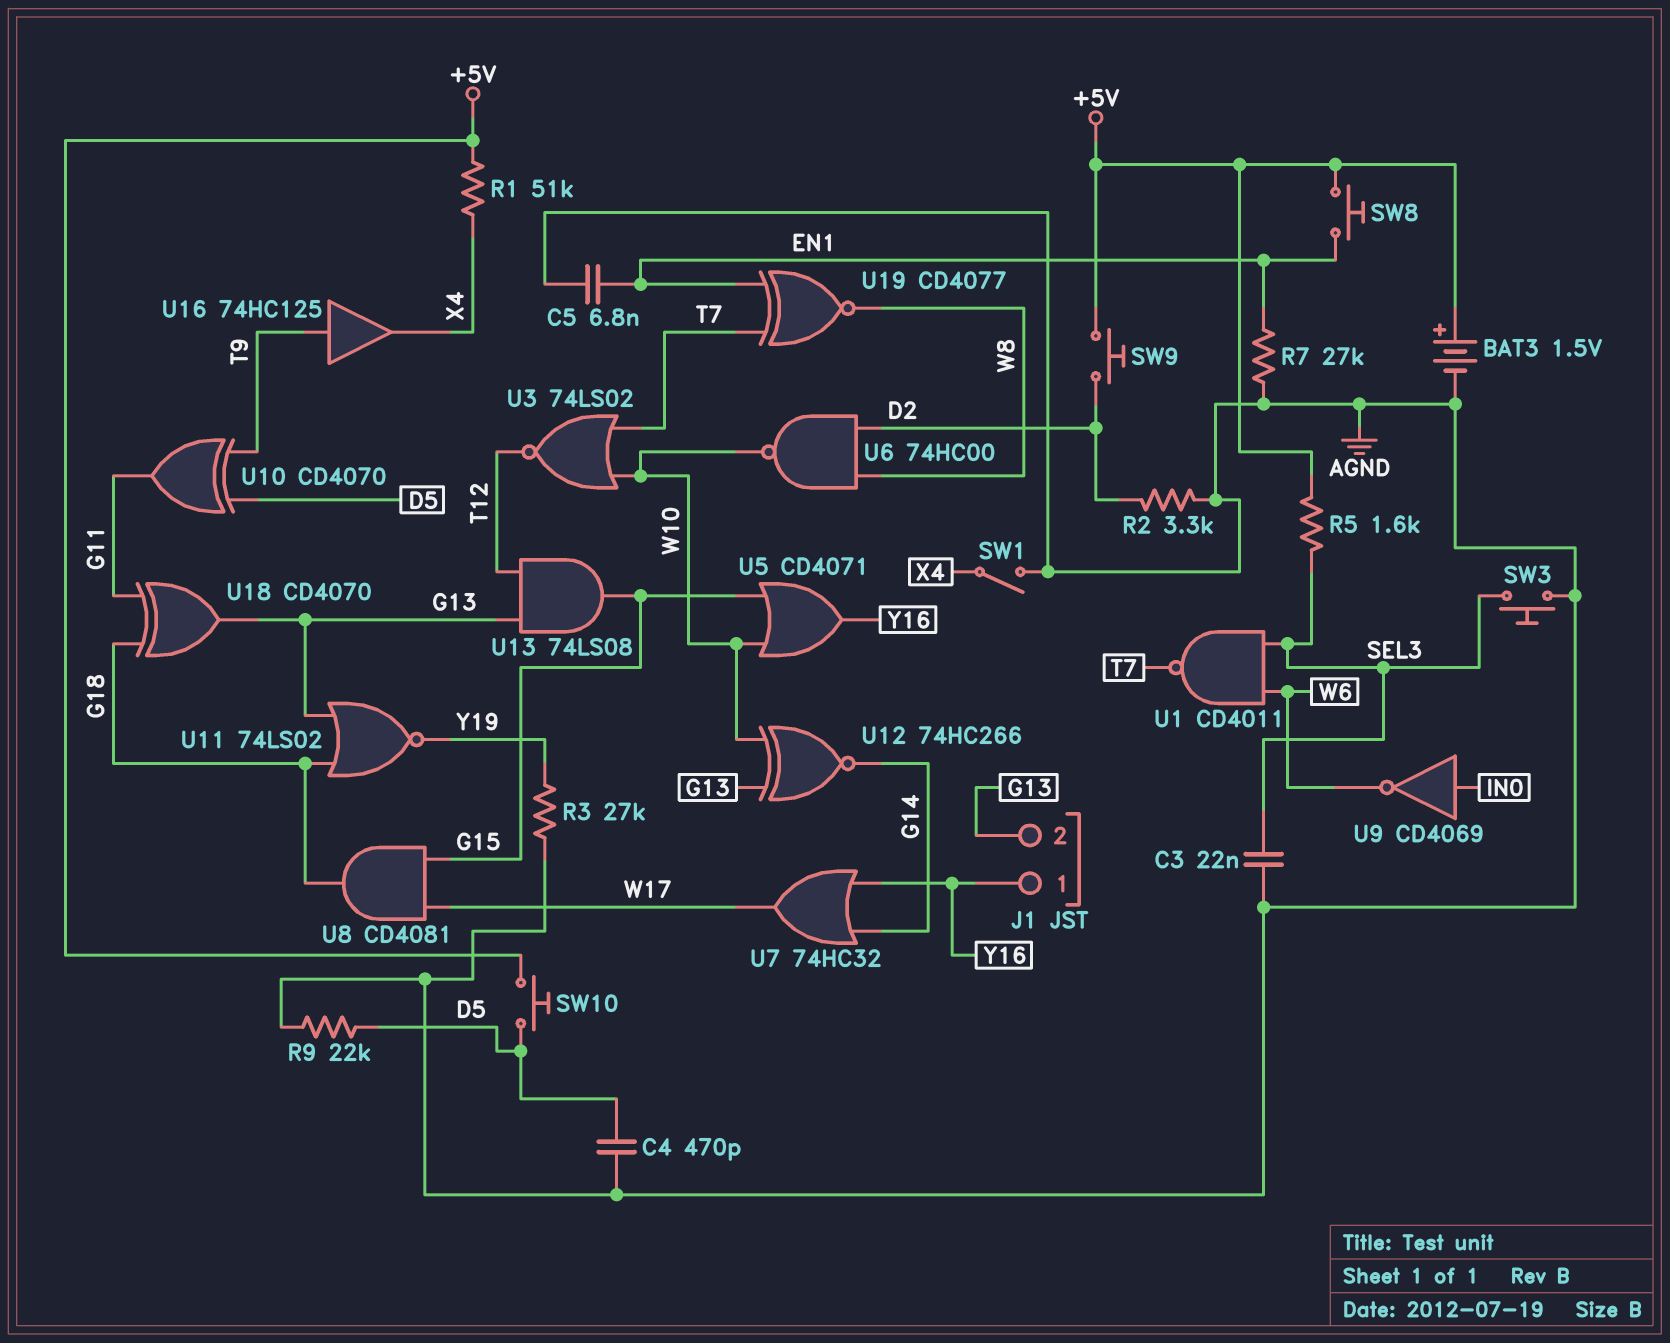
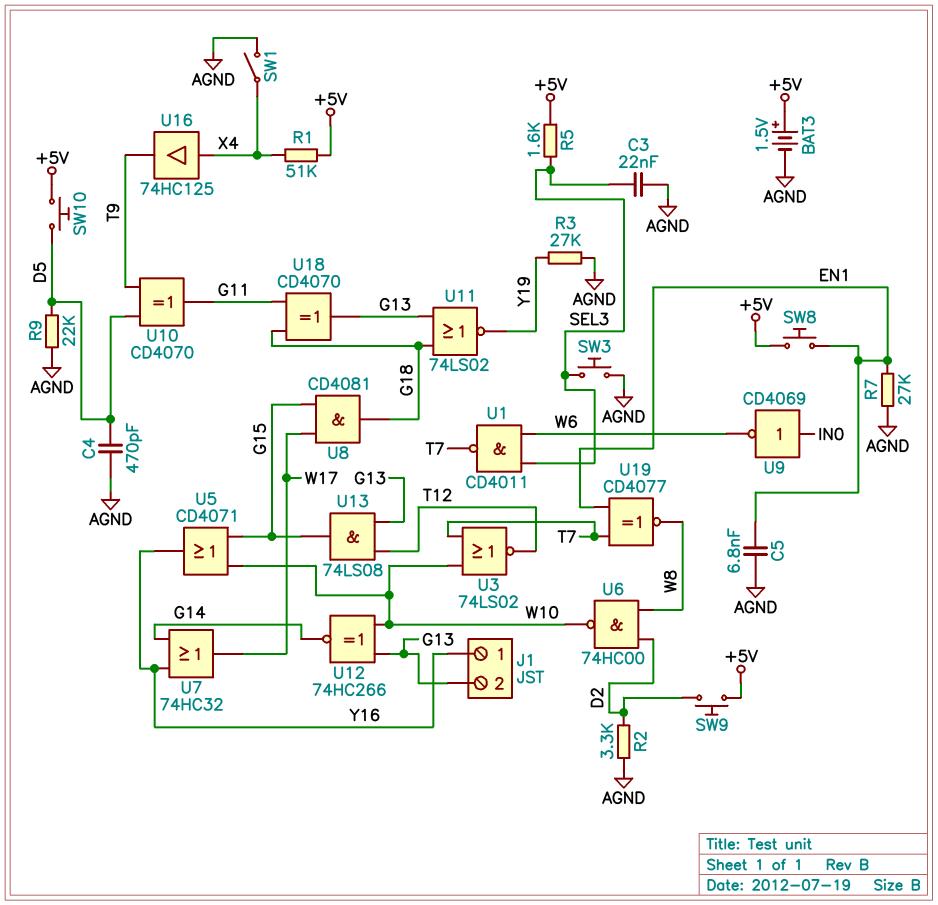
U16: buffer 74HC125 (in T9, out X4) -> buffer 74HC125 (in X4, out T9)

